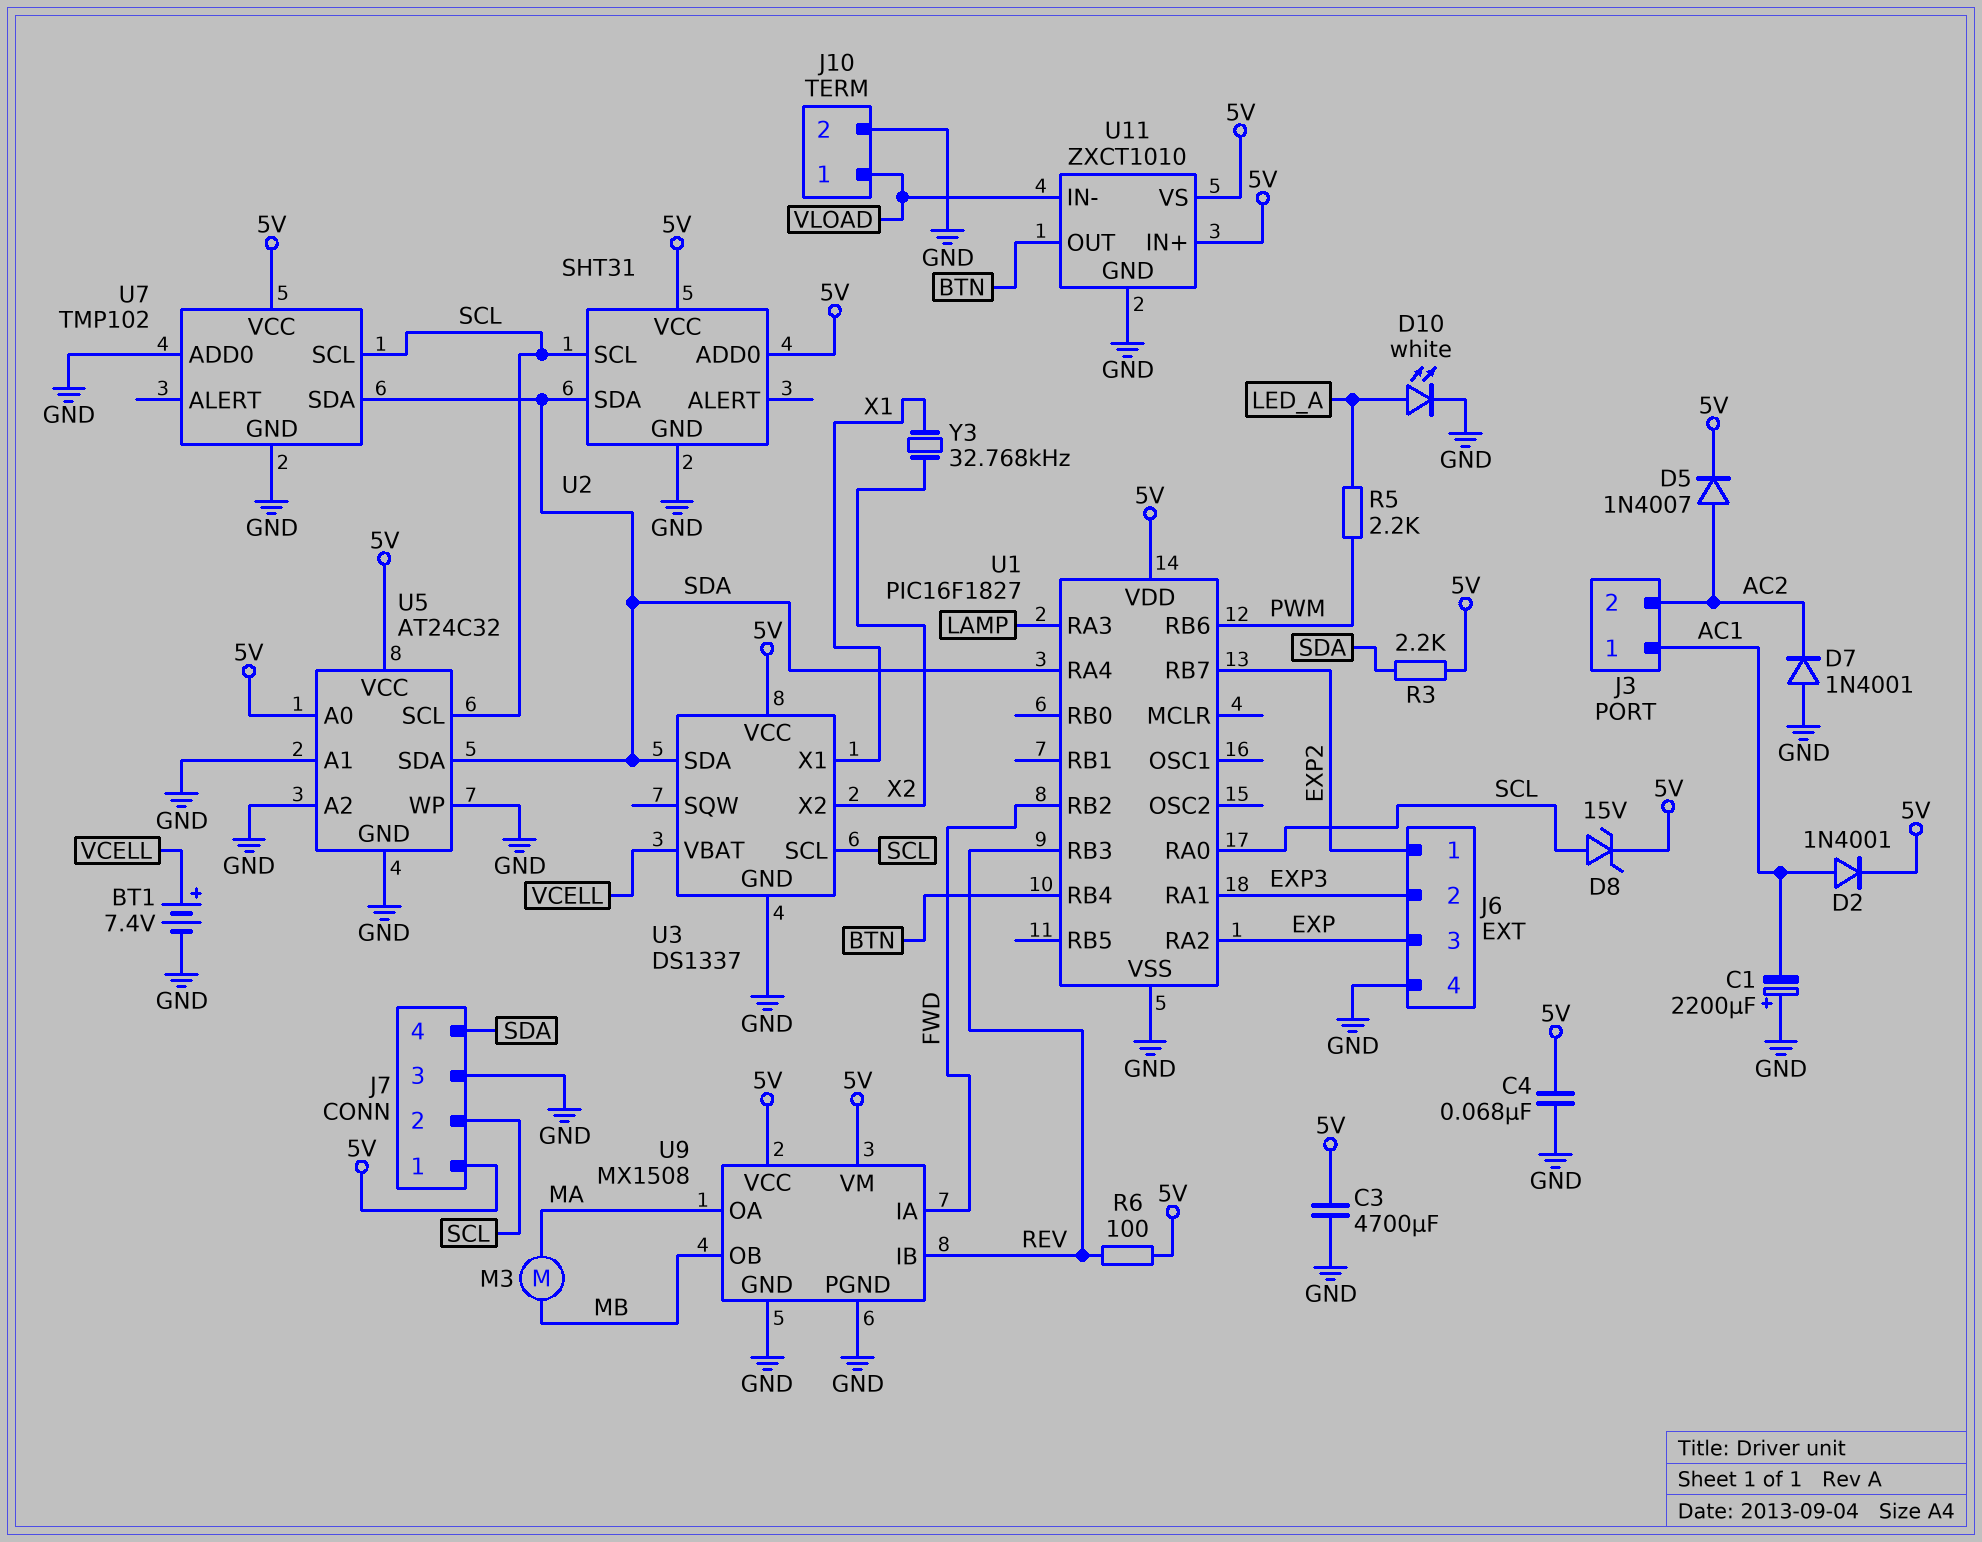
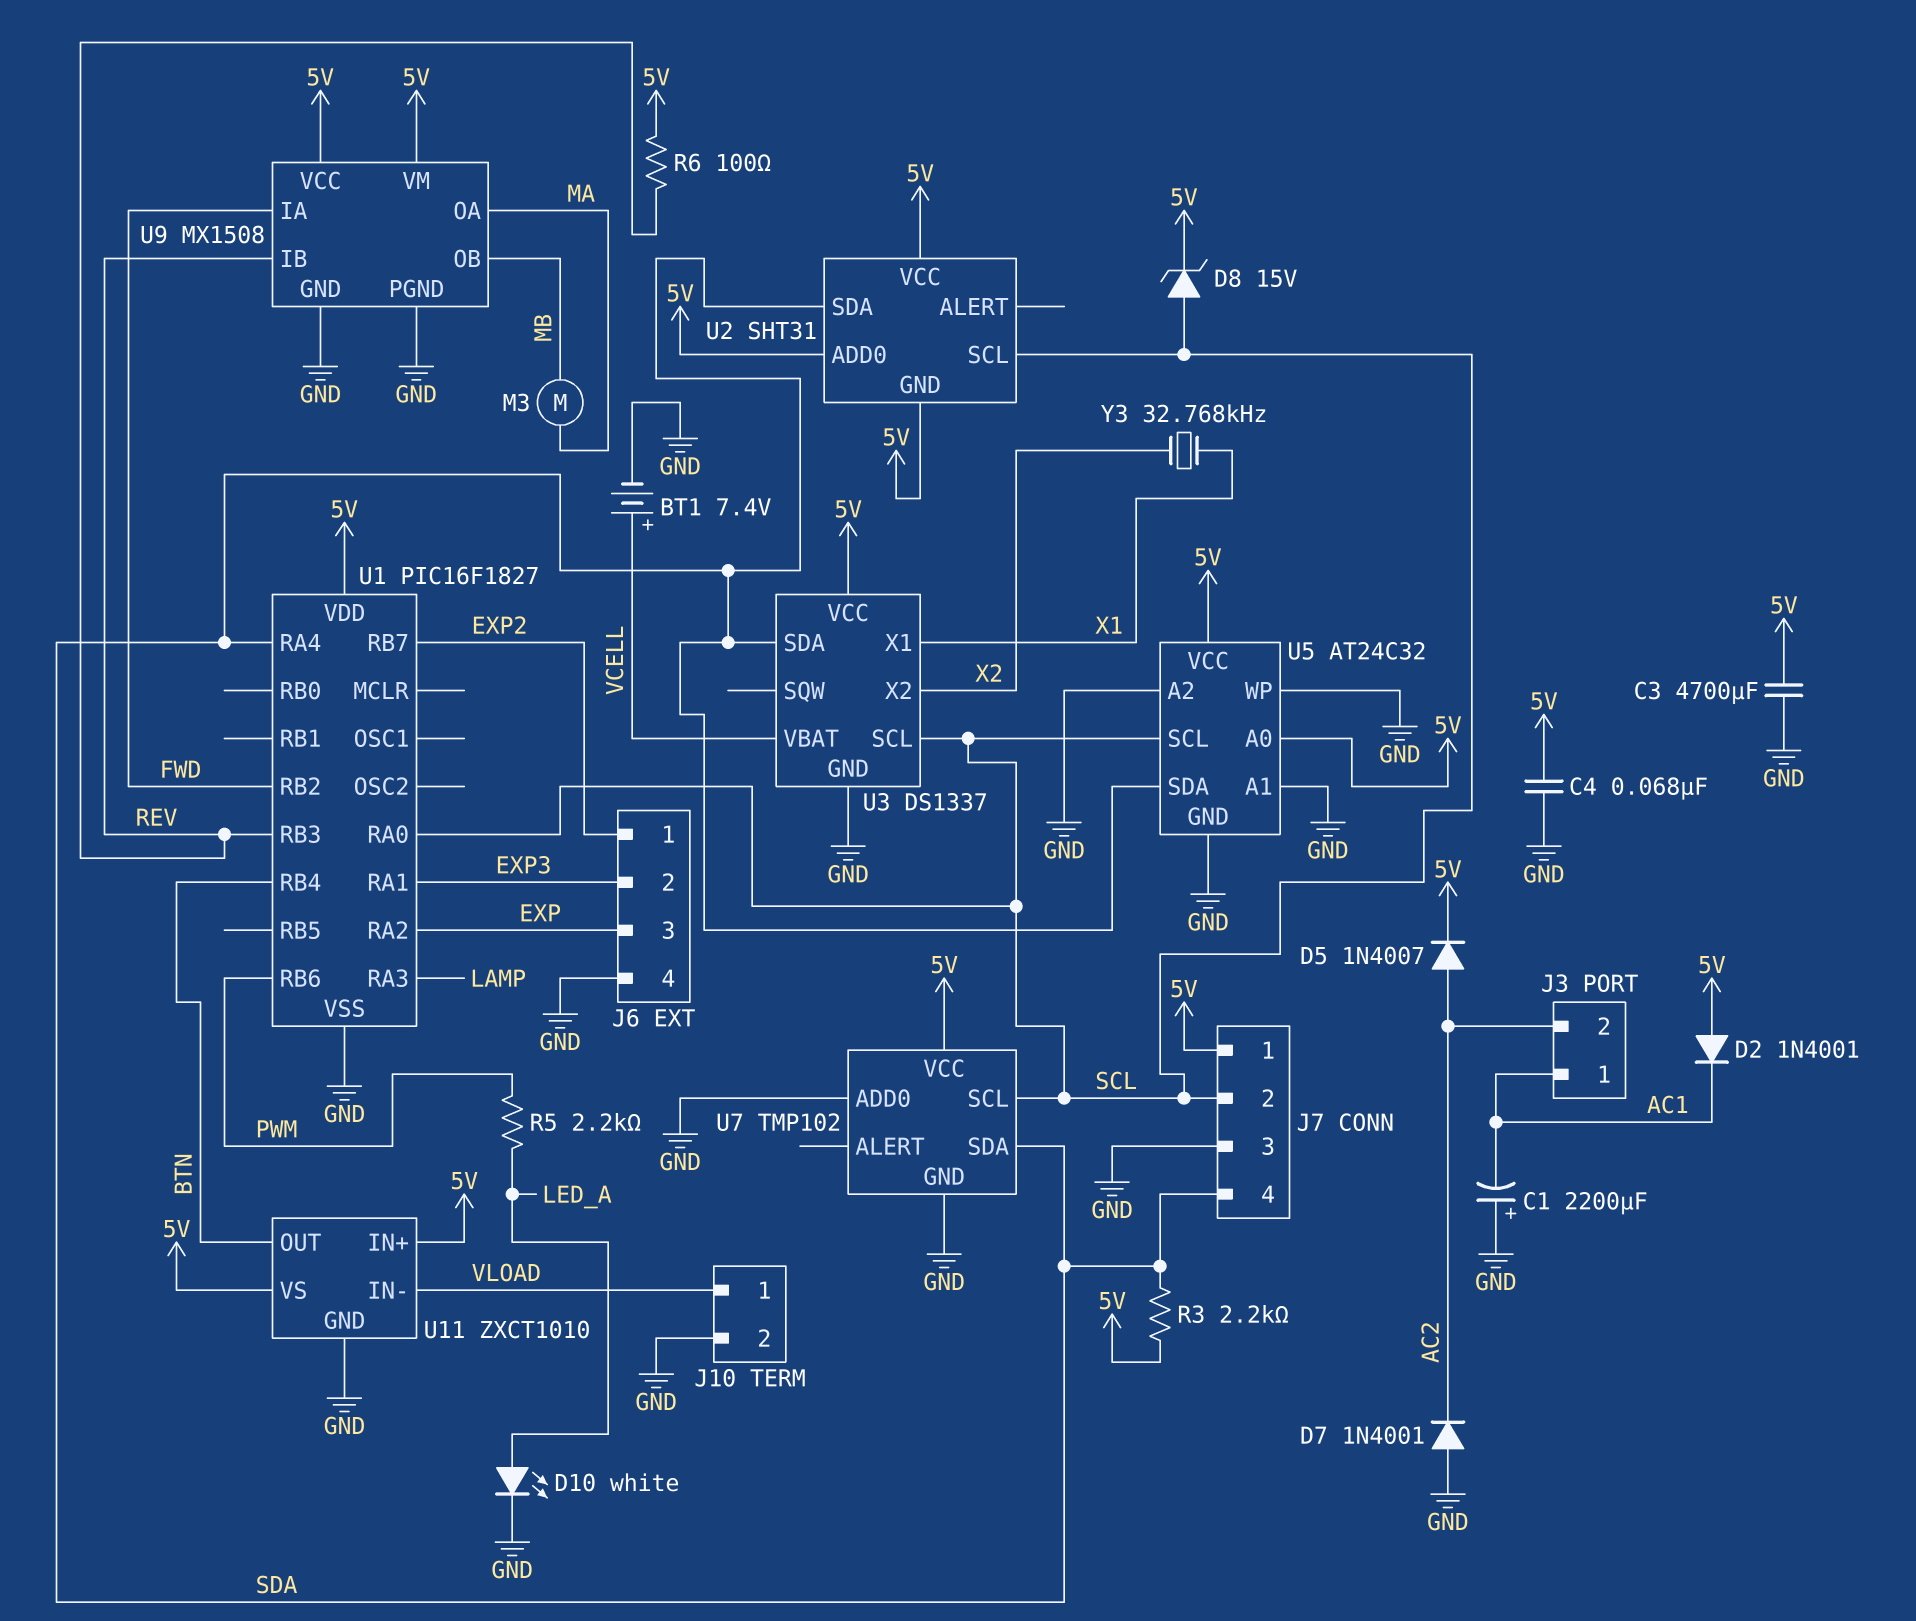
D2: diode 1N4001 (A AC1, K 5V) -> diode 1N4001 (A 5V, K AC1)
U2 pin GND: GND -> 5V

